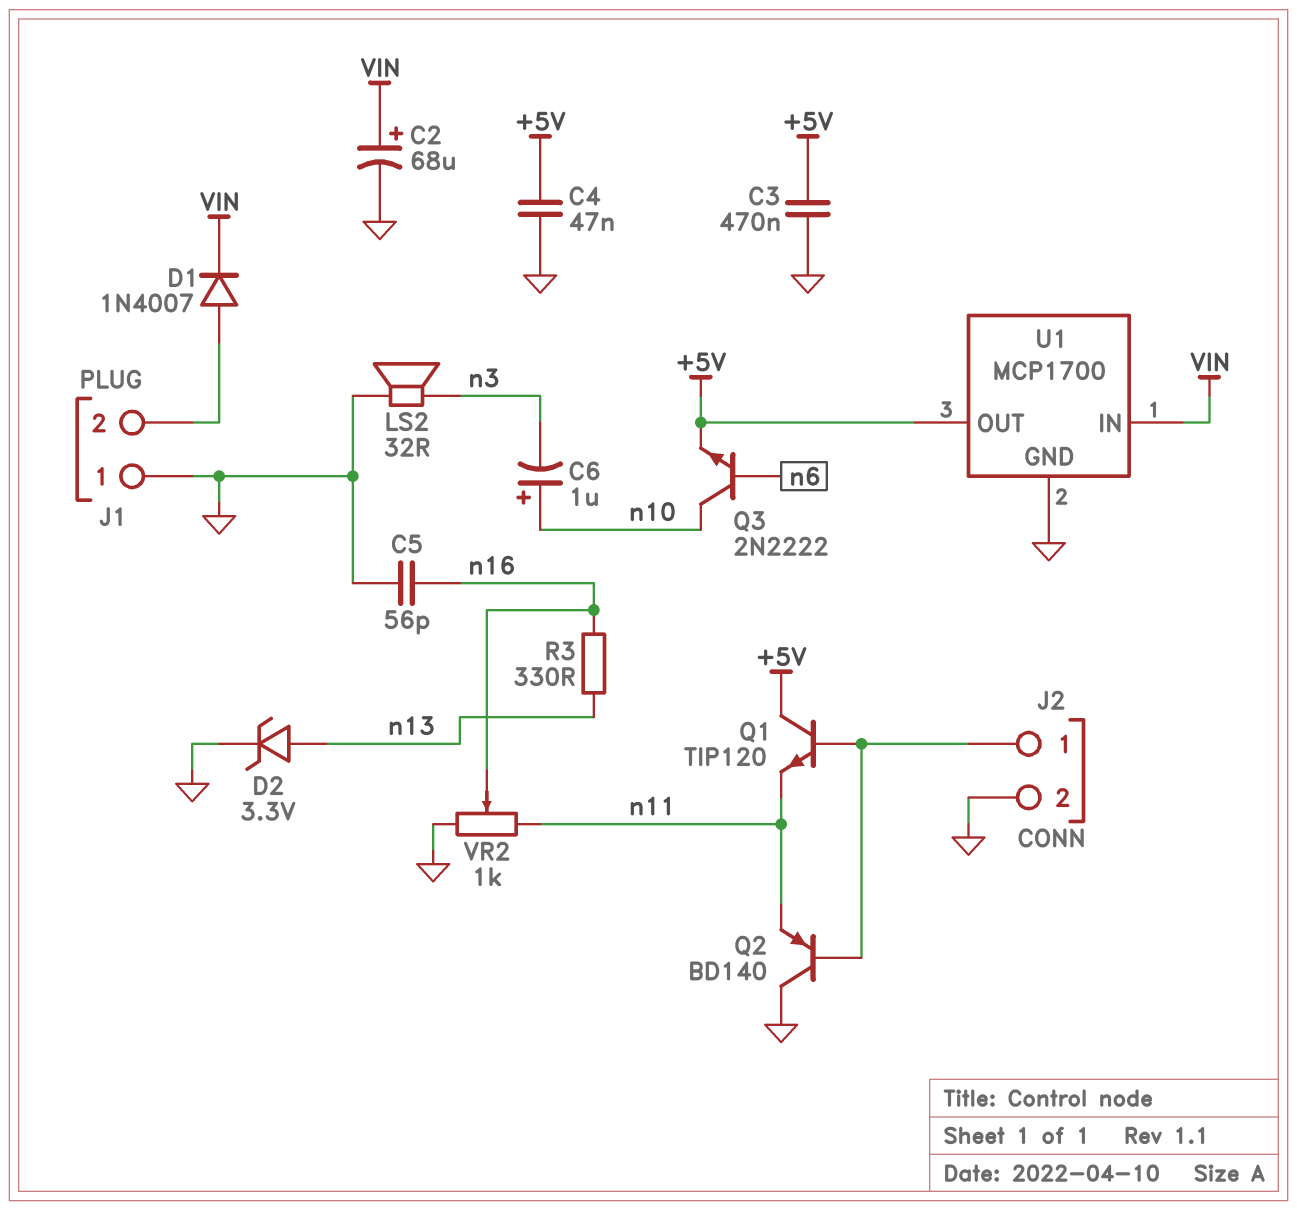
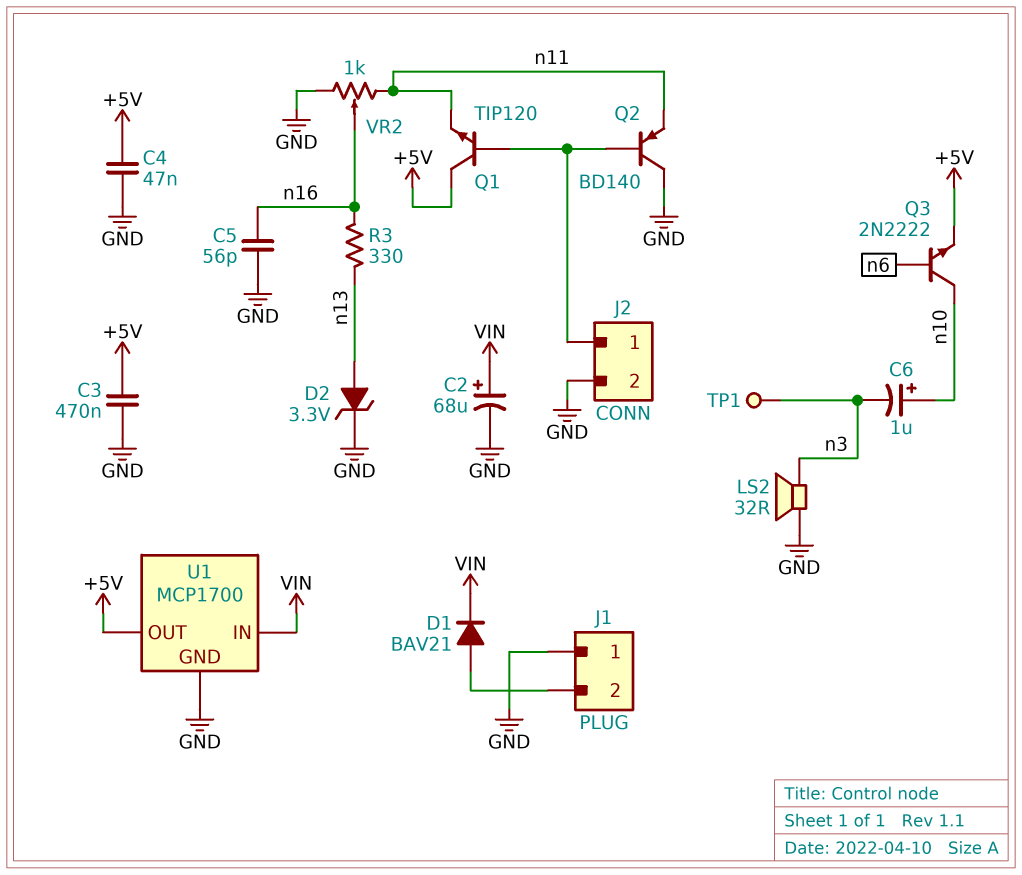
D1: diode 1N4007 (A J1/2, K VIN) -> diode BAV21 (A J1/2, K VIN)
TP1: none -> test point (n3)

